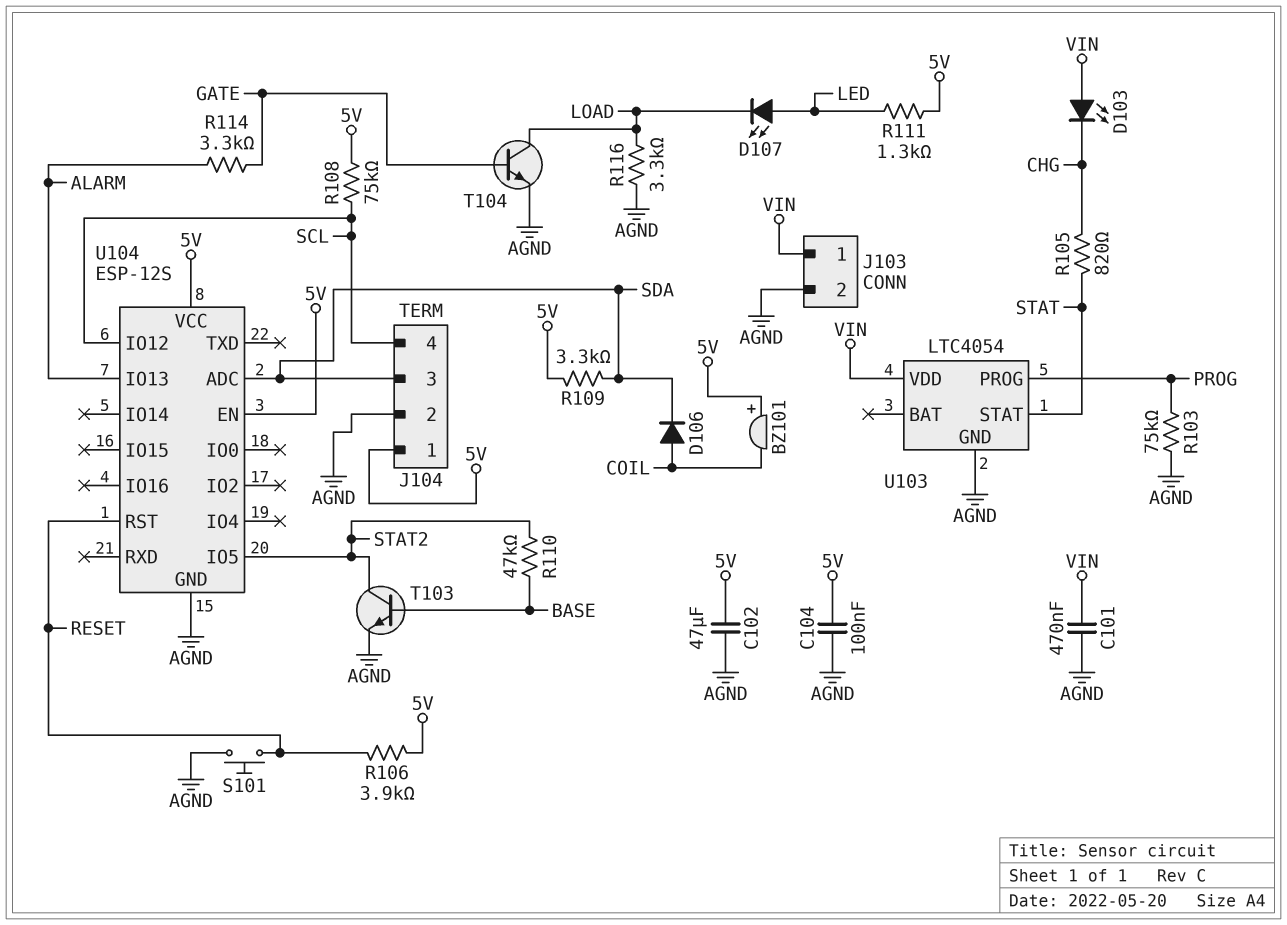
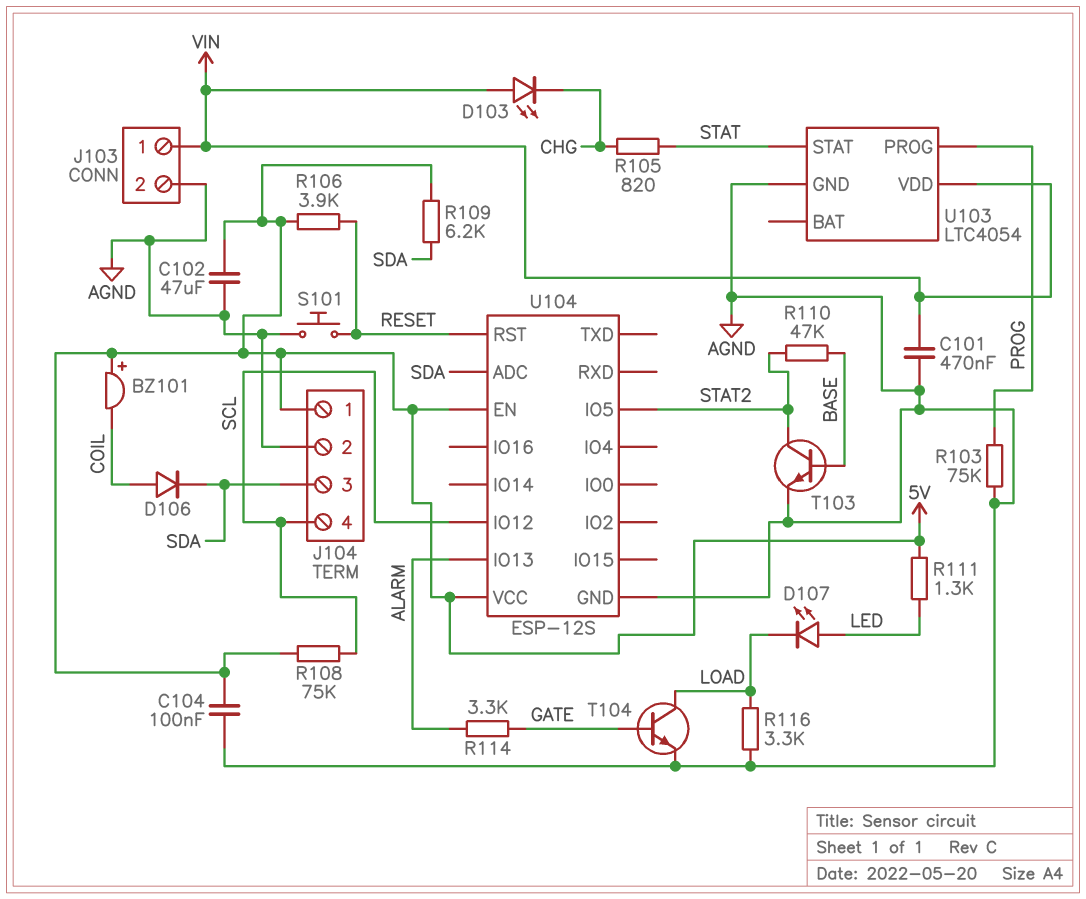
R109: 3.3k (5V, SDA) -> 6.2k (5V, SDA)

